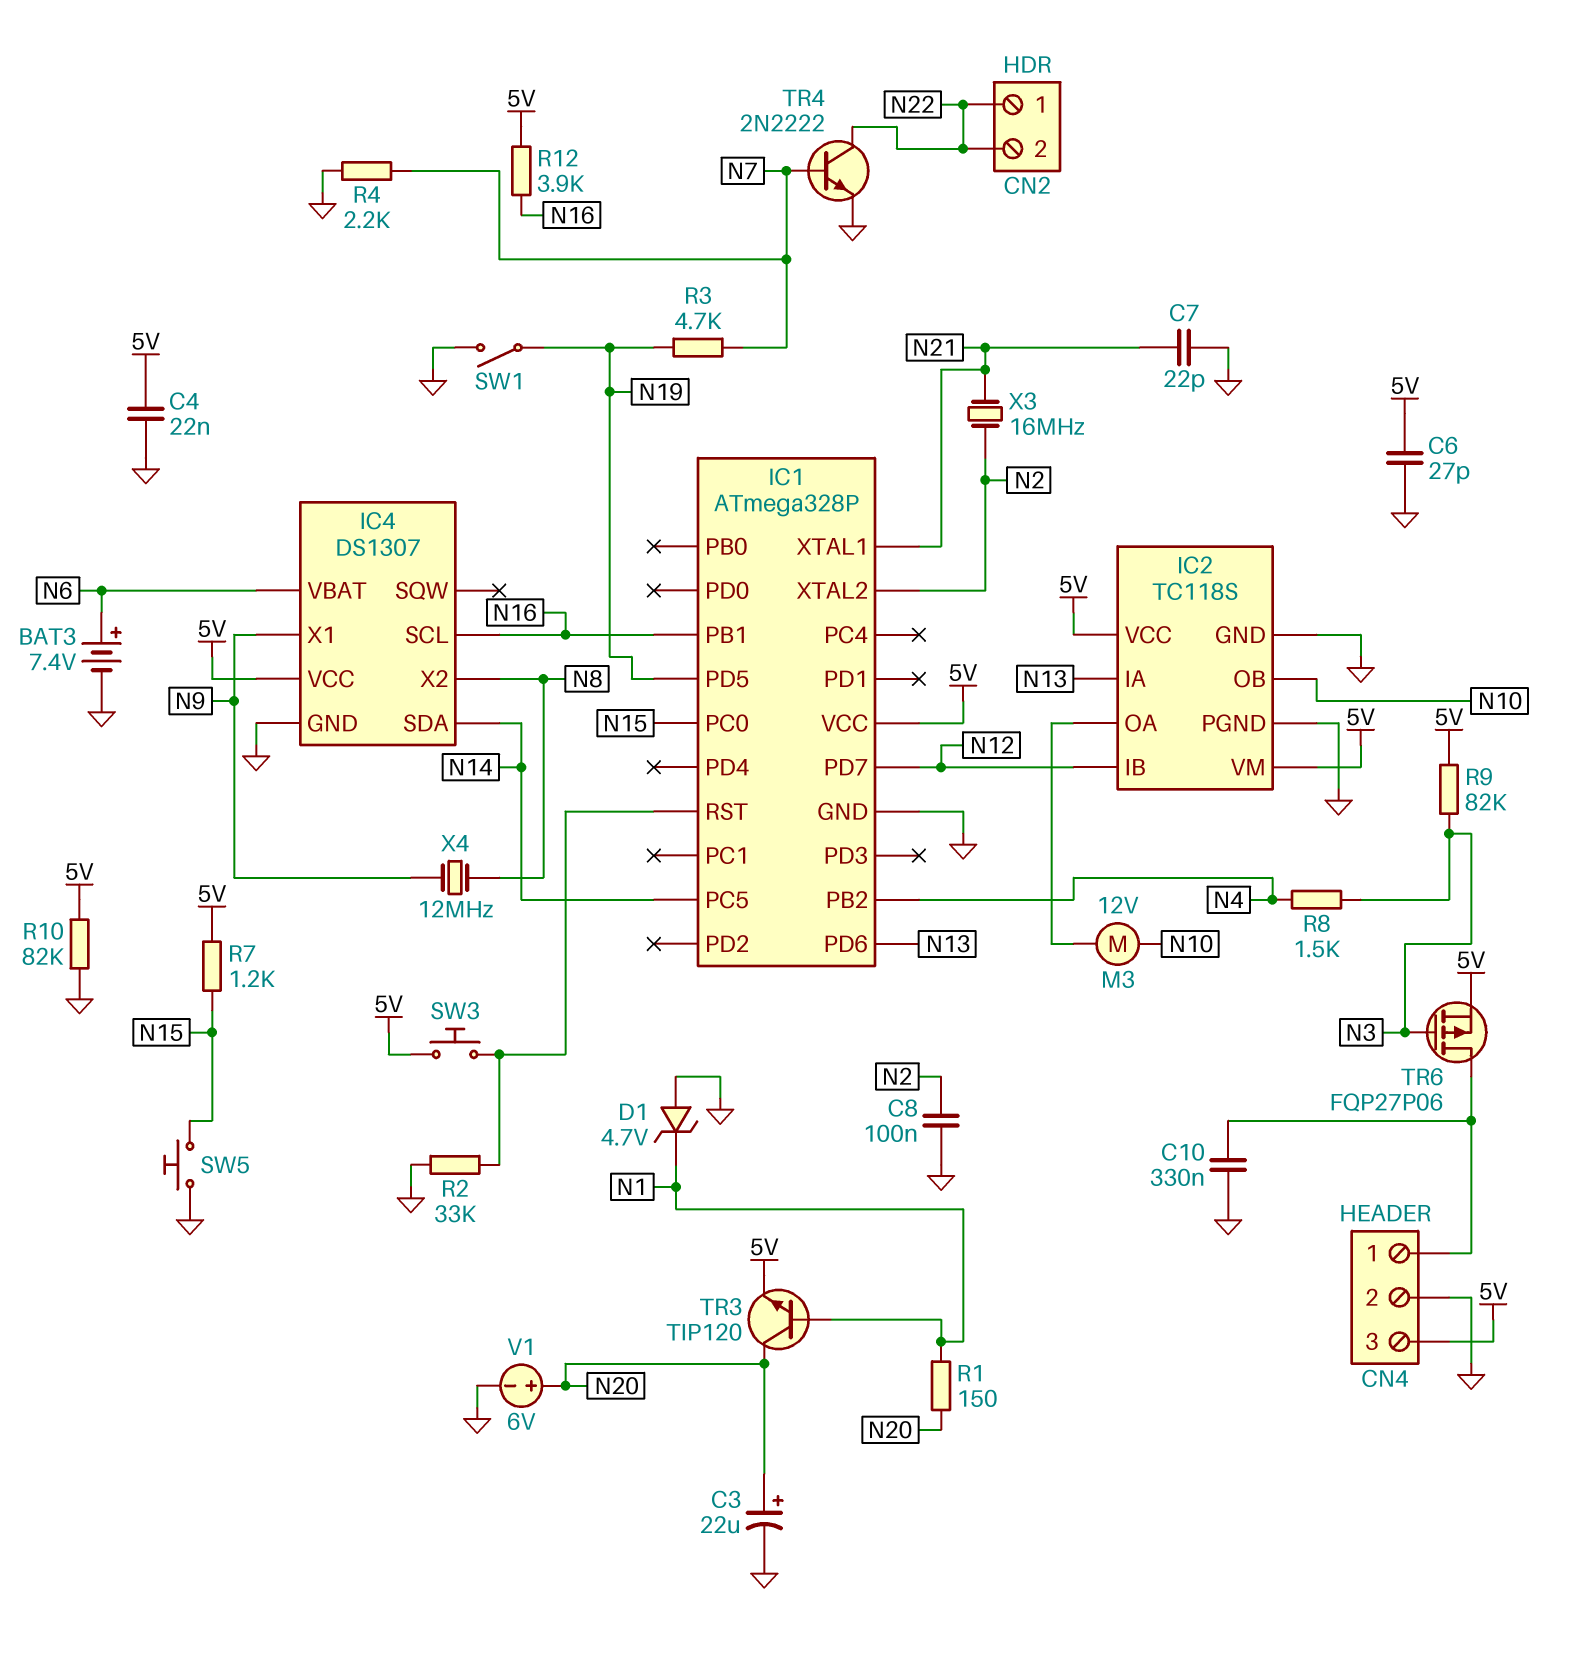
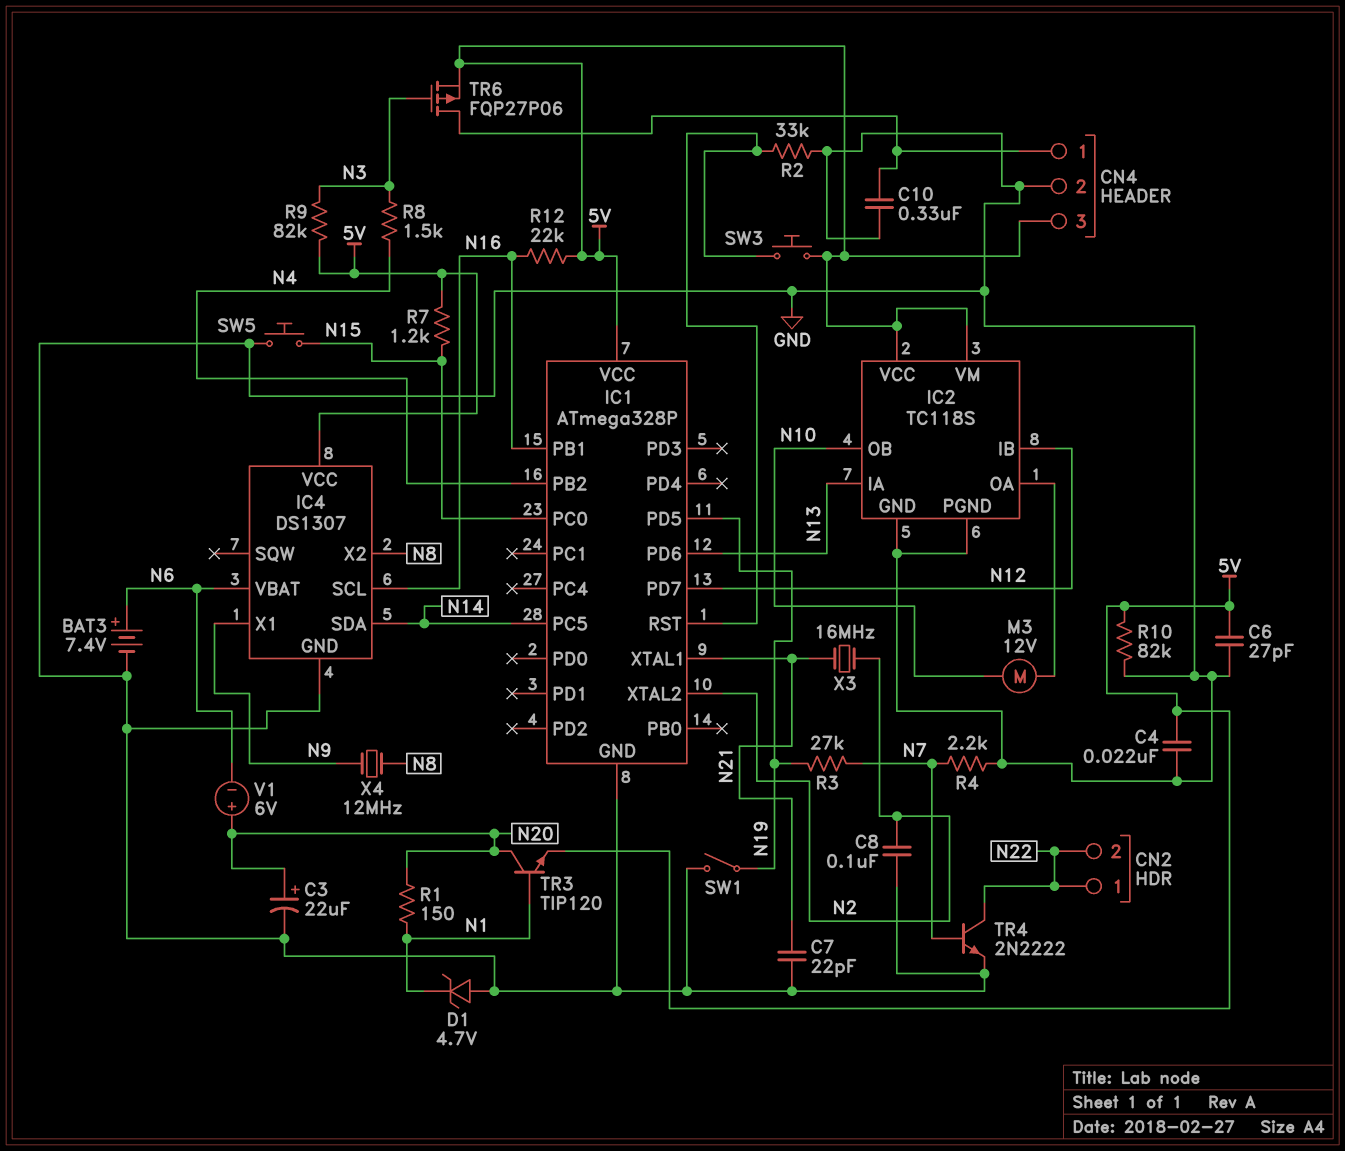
R3: 4.7k (N7, N19) -> 27k (N7, N19)
R12: 3.9k (5V, N16) -> 22k (5V, N16)
V1: 6V (plus N20, minus GND) -> 6V (plus N20, minus N6)

